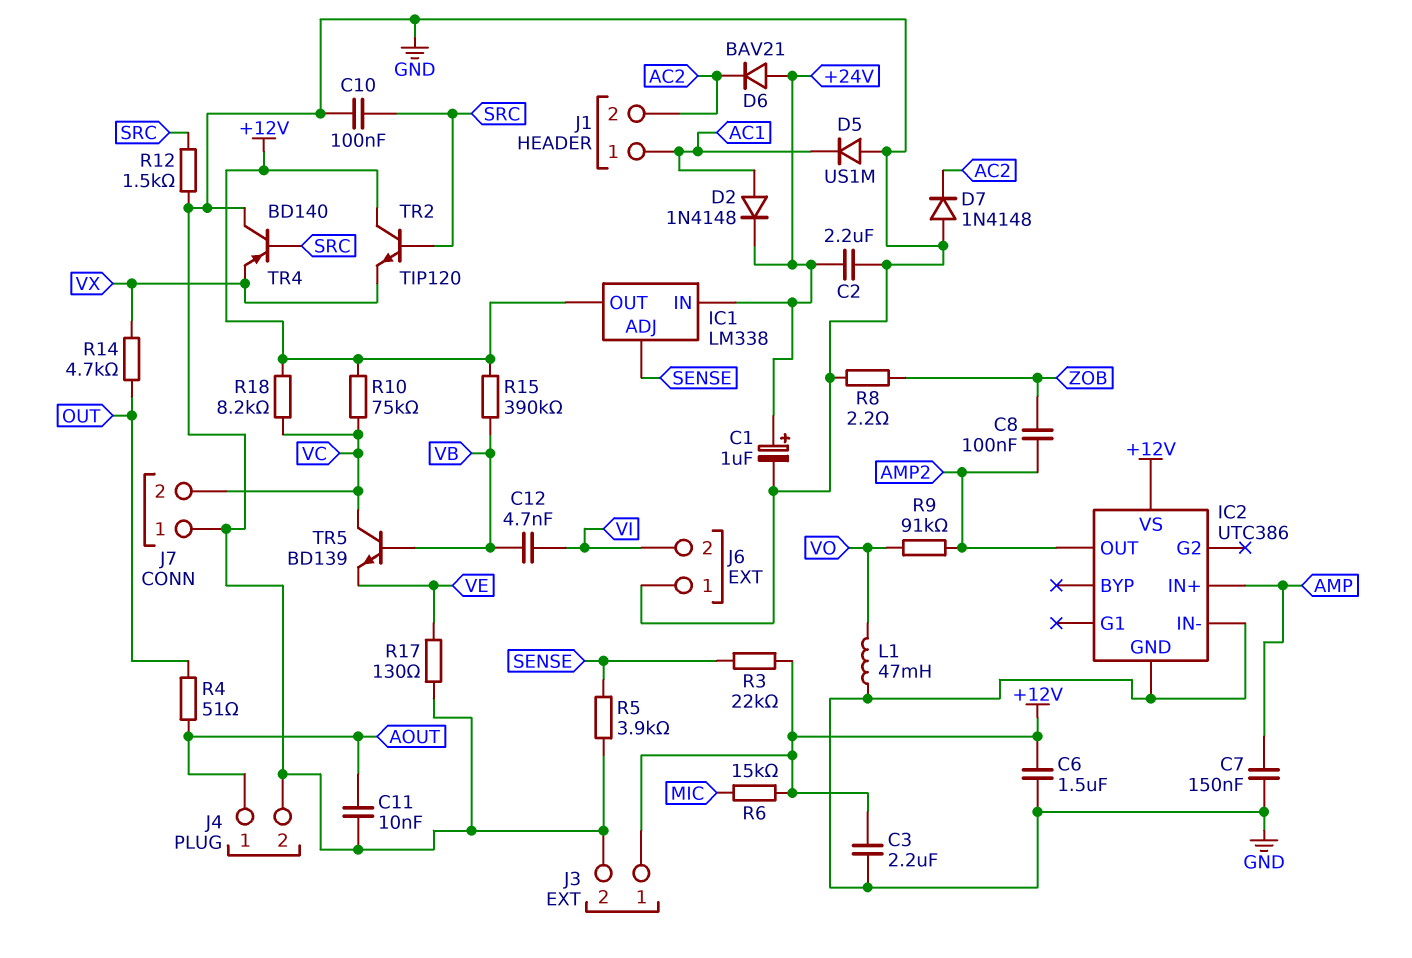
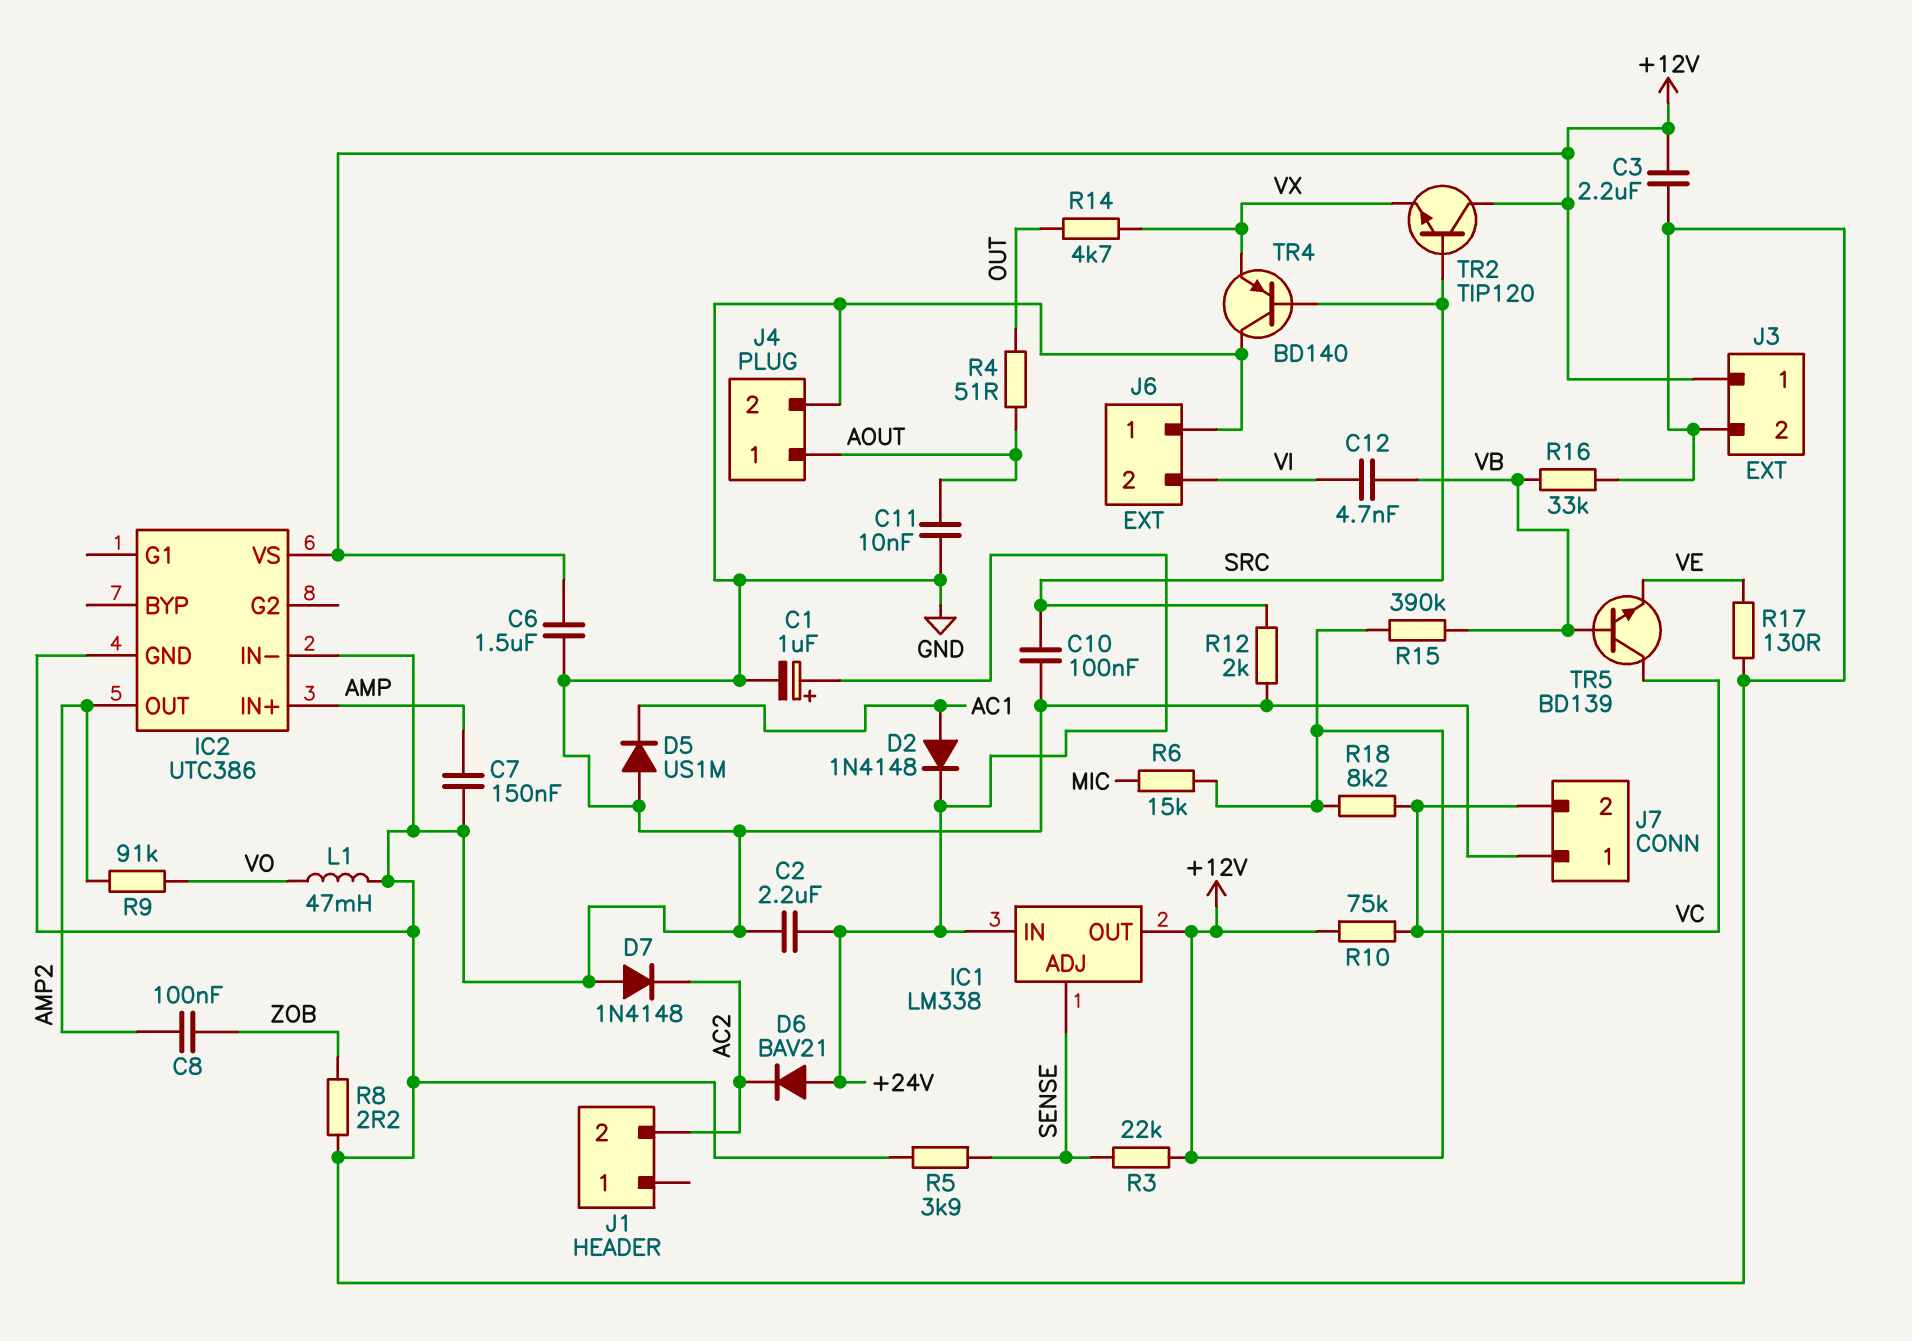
J1 pin 1: AC1 -> none
R12: 1.5k (GND, SRC) -> 2k (GND, SRC)
R16: none -> 33k (GND, VB)

